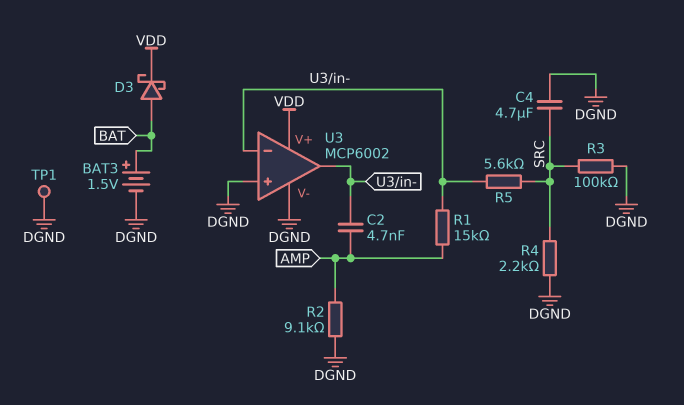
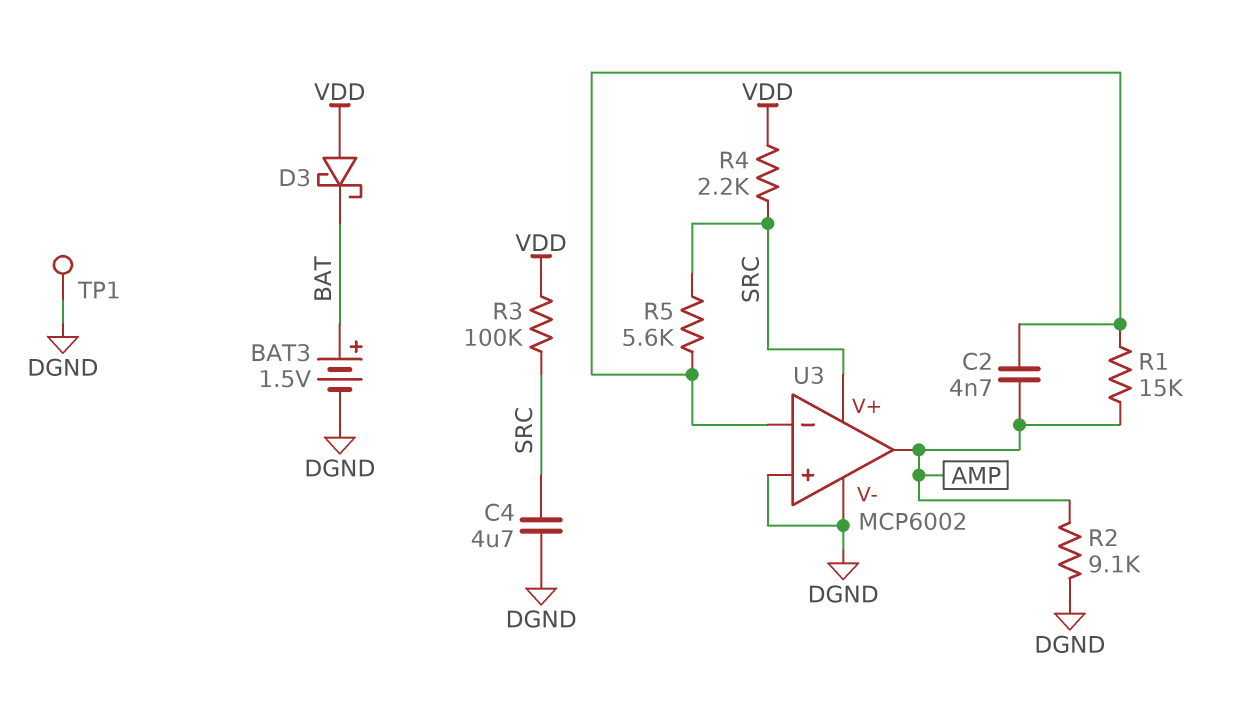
D3: schottky (A BAT, K VDD) -> schottky (A VDD, K BAT)
R3: 100k (DGND, SRC) -> 100k (SRC, VDD)
R4: 2.2k (DGND, SRC) -> 2.2k (SRC, VDD)
U3 pin V+: VDD -> SRC
U3 pin out: U3/in- -> AMP

